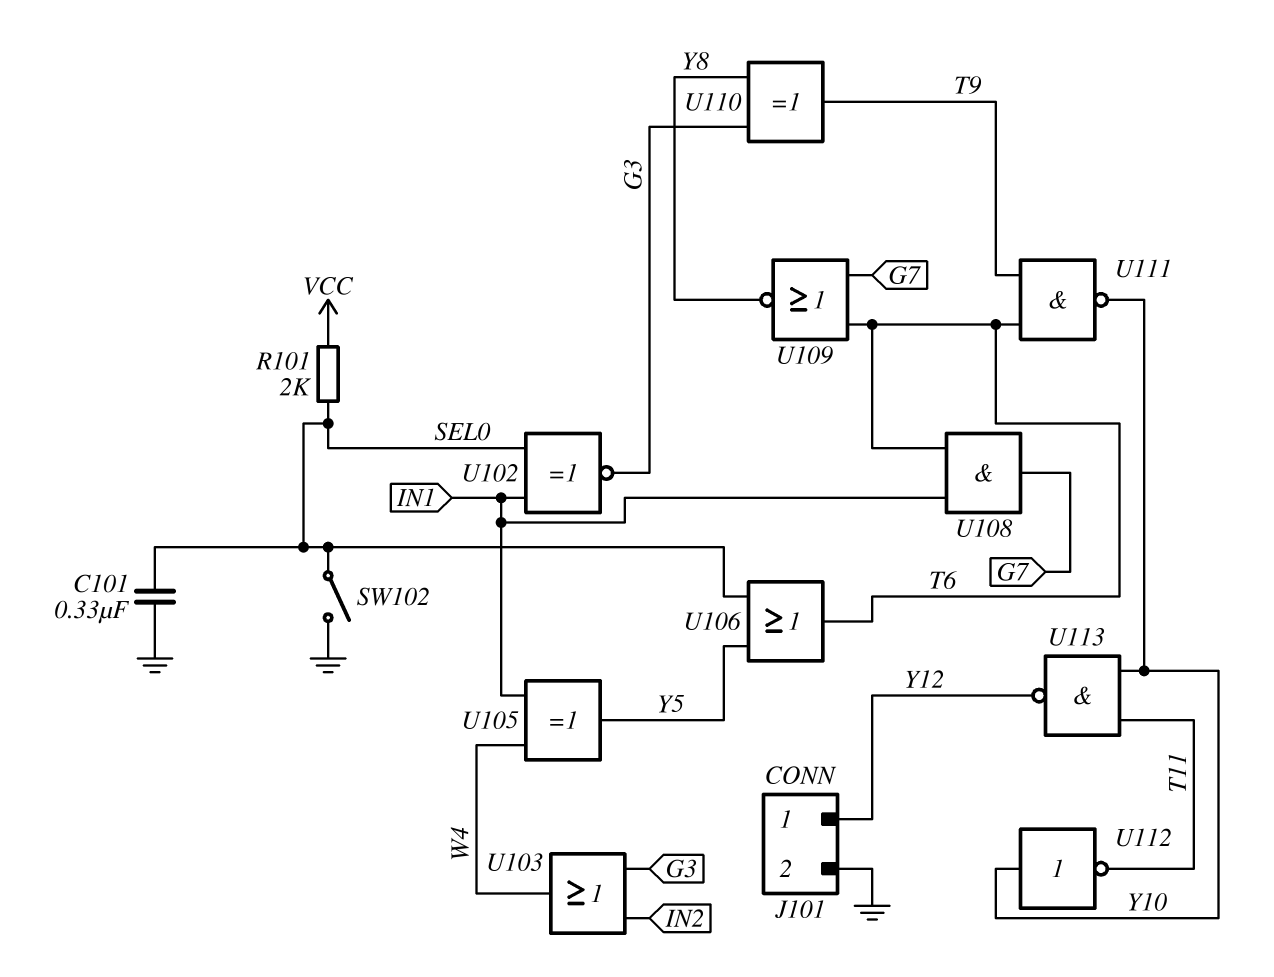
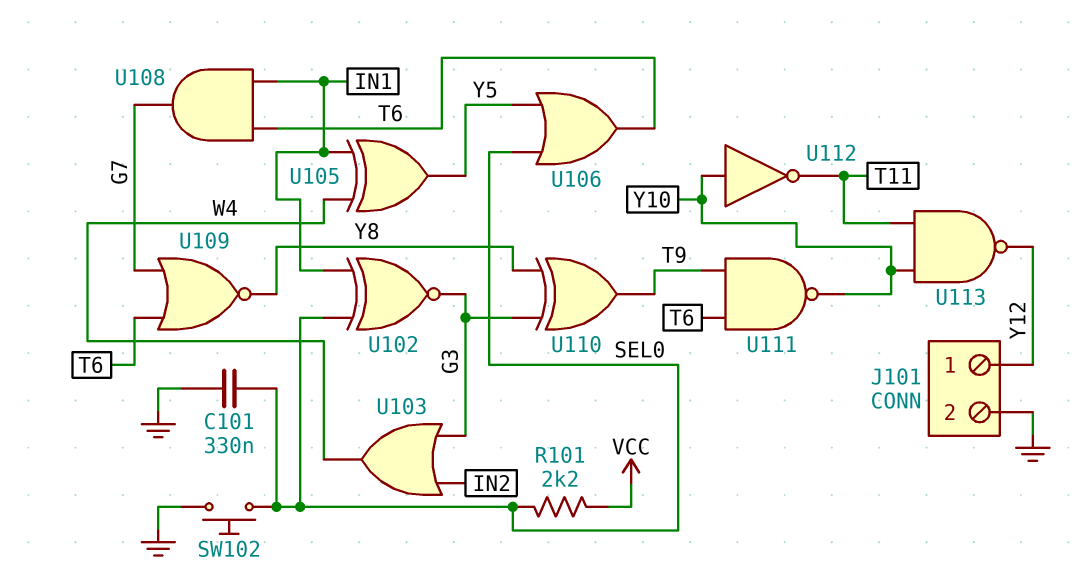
R101: 2k (SEL0, VCC) -> 2.2k (SEL0, VCC)
SW102: switch (GND, SEL0) -> button (GND, SEL0)

